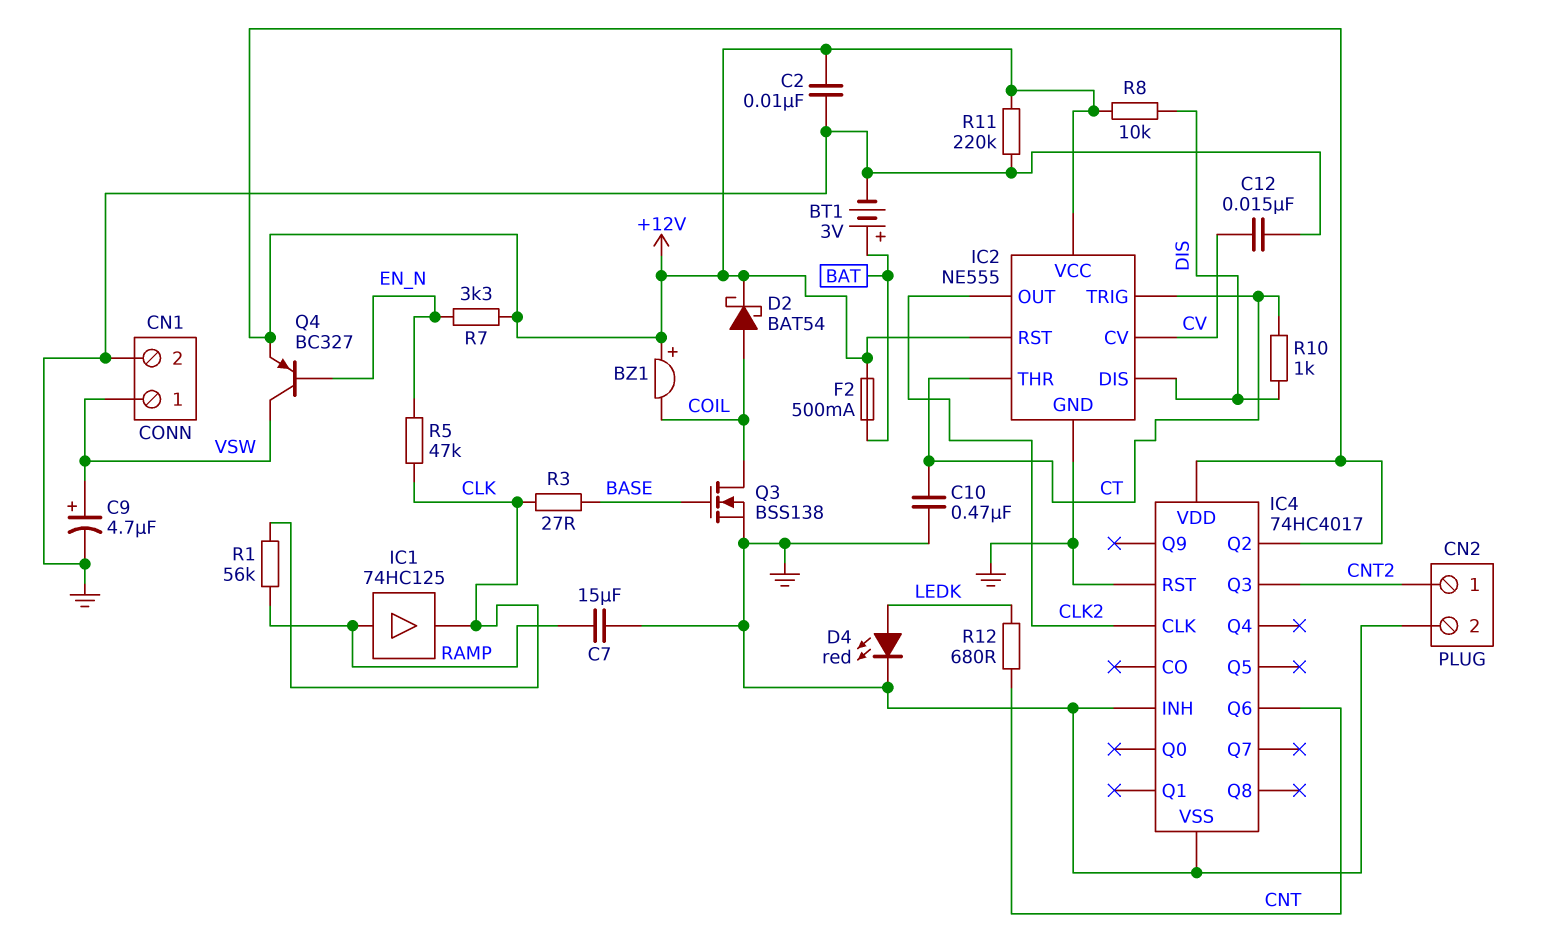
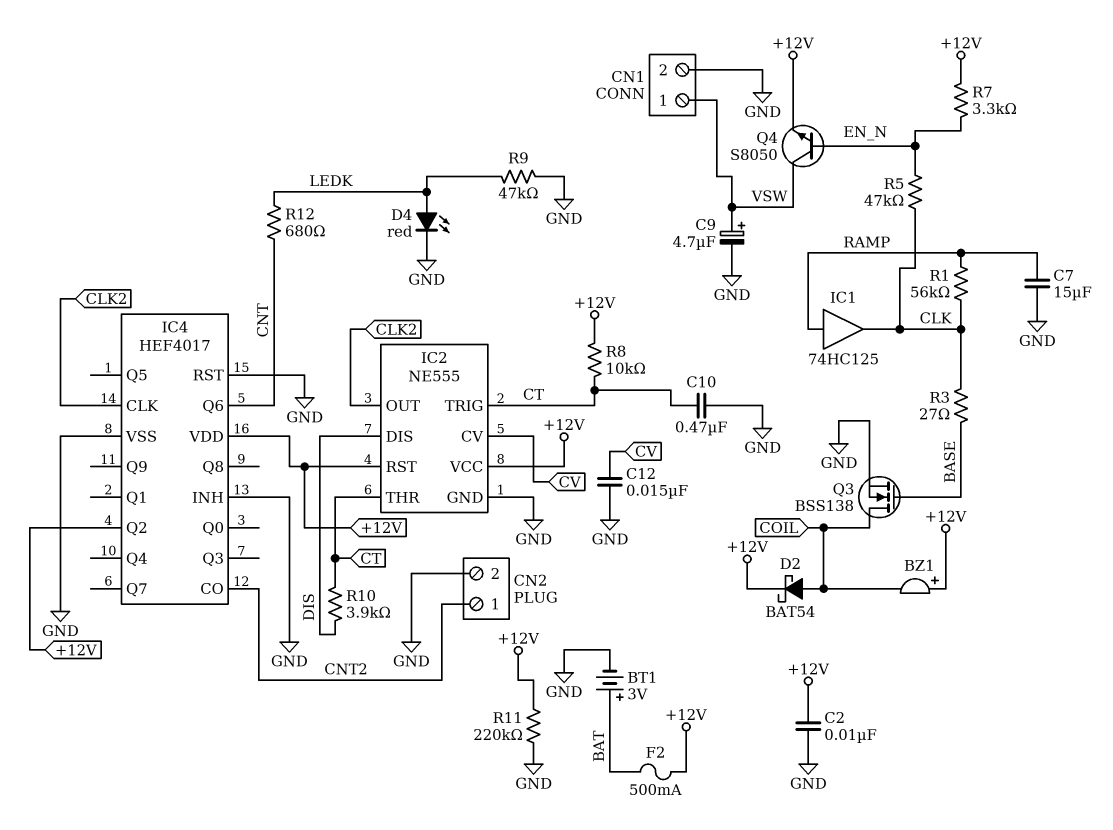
IC4: 74HC4017 -> HEF4017
IC4 pin CO: none -> CNT2
IC4 pin Q3: CNT2 -> none
Q4: PNP BC327 (B EN_N, C VSW, E +12V) -> NPN S8050 (B EN_N, C VSW, E +12V)
R8: 10k (+12V, DIS) -> 10k (+12V, CT)
R9: none -> 47k (GND, LEDK)
R10: 1k (CT, DIS) -> 3.9k (CT, DIS)

